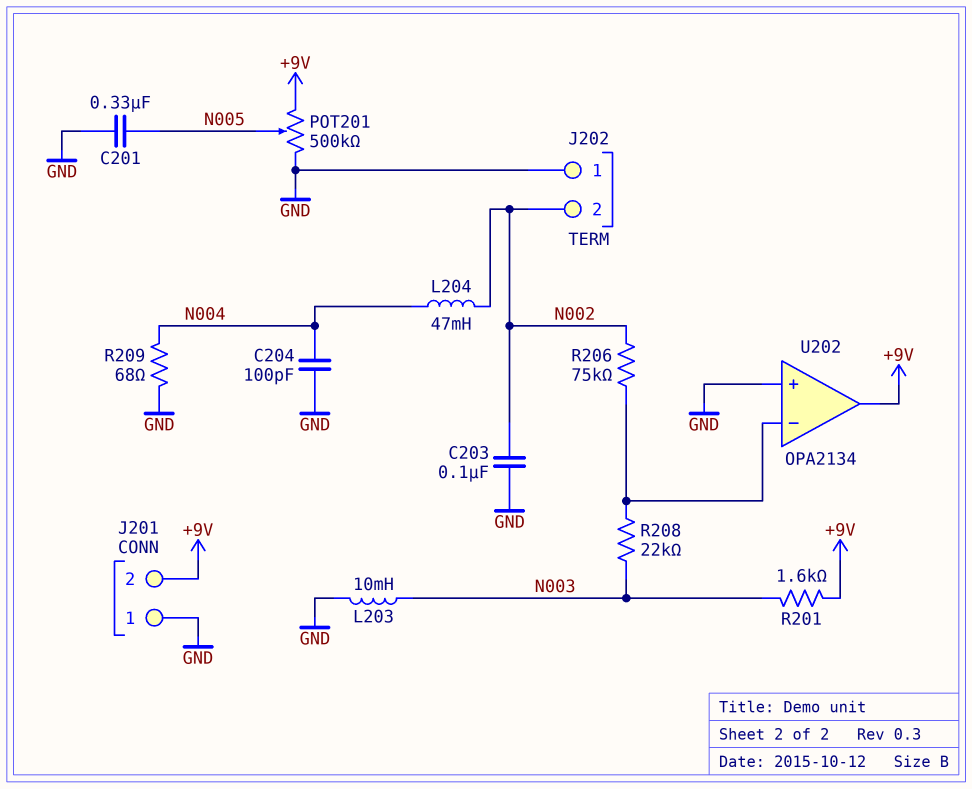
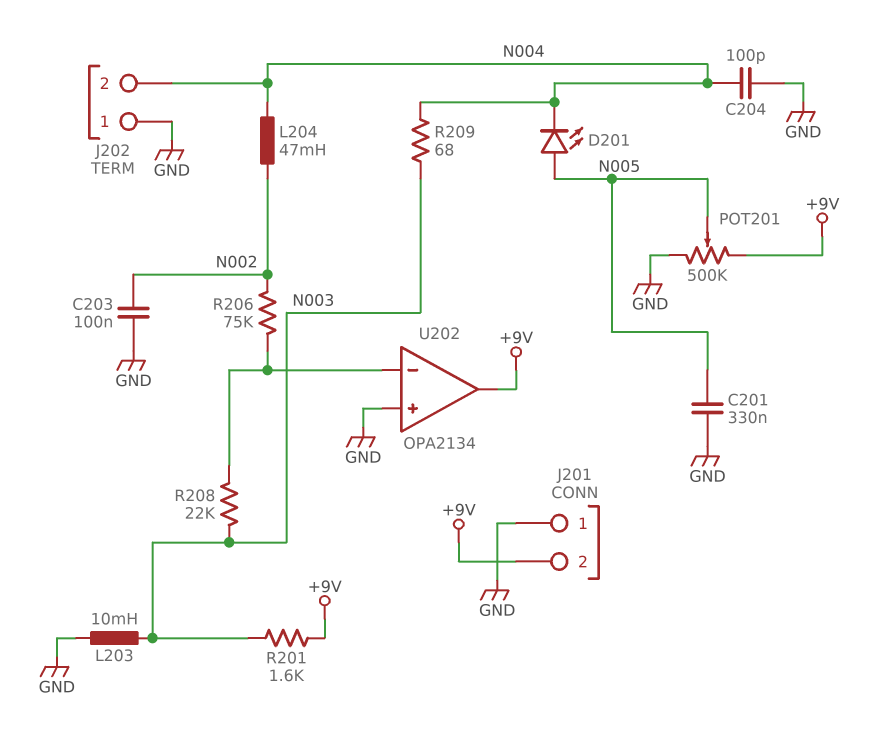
D201: none -> LED (A N005, K N004)
J202 pin 2: N002 -> N004
R209: 68 (GND, N004) -> 68 (N003, N004)

